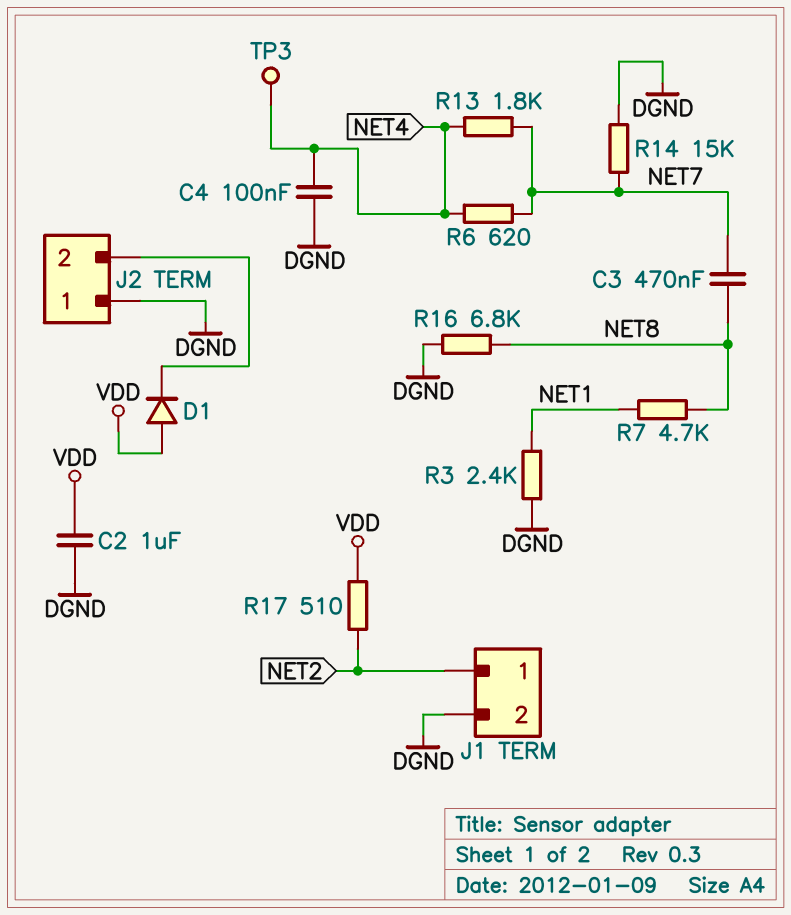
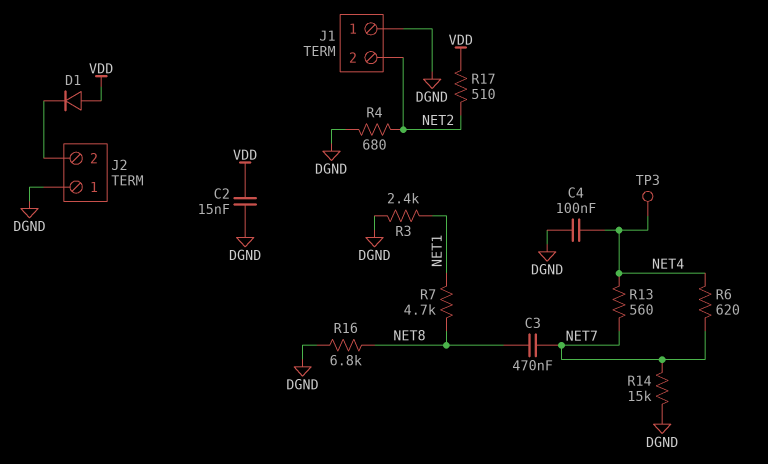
C2: 1uF (DGND, VDD) -> 15nF (DGND, VDD)
J1 pin 1: NET2 -> DGND
J1 pin 2: DGND -> NET2
R4: none -> 680 (DGND, NET2)
R13: 1.8k (NET4, NET7) -> 560 (NET4, NET7)

